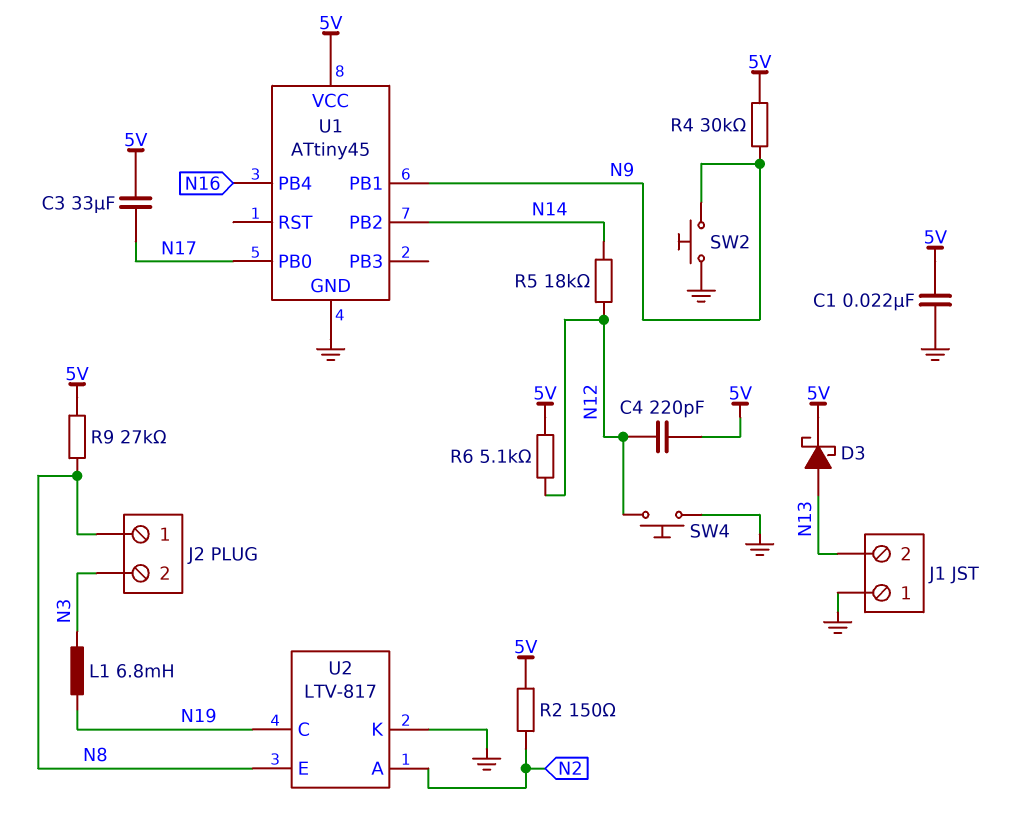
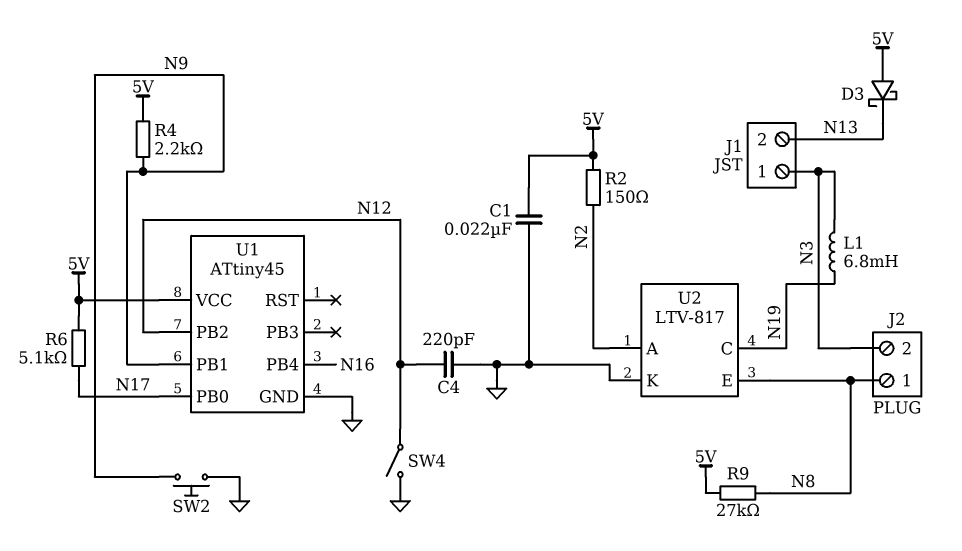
C3: 33uF (5V, N17) -> none
C4: 220pF (5V, N12) -> 220pF (GND, N12)
D3: schottky (A N13, K 5V) -> schottky (A 5V, K N13)
J1 pin 1: GND -> N3
R4: 30k (5V, N9) -> 2.2k (5V, N9)
R5: 18k (N12, N14) -> none
R6: 5.1k (5V, N12) -> 5.1k (5V, N17)
SW4: button (GND, N12) -> switch (GND, N12)
U1 pin PB2: N14 -> N12

